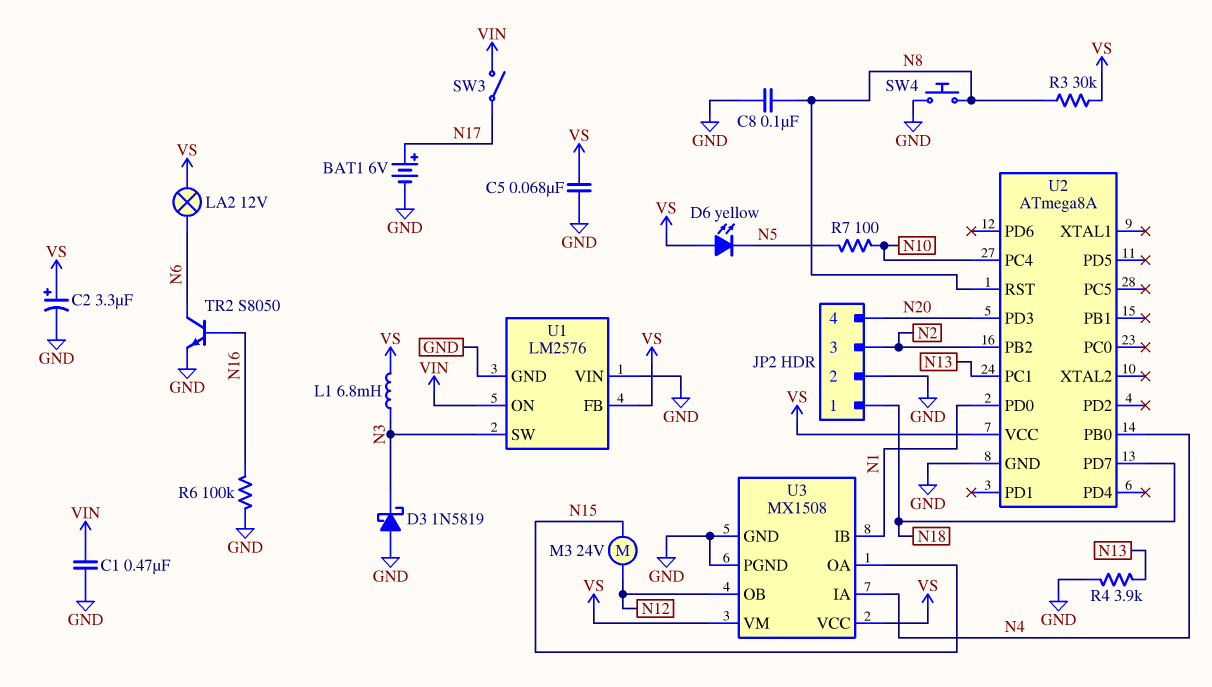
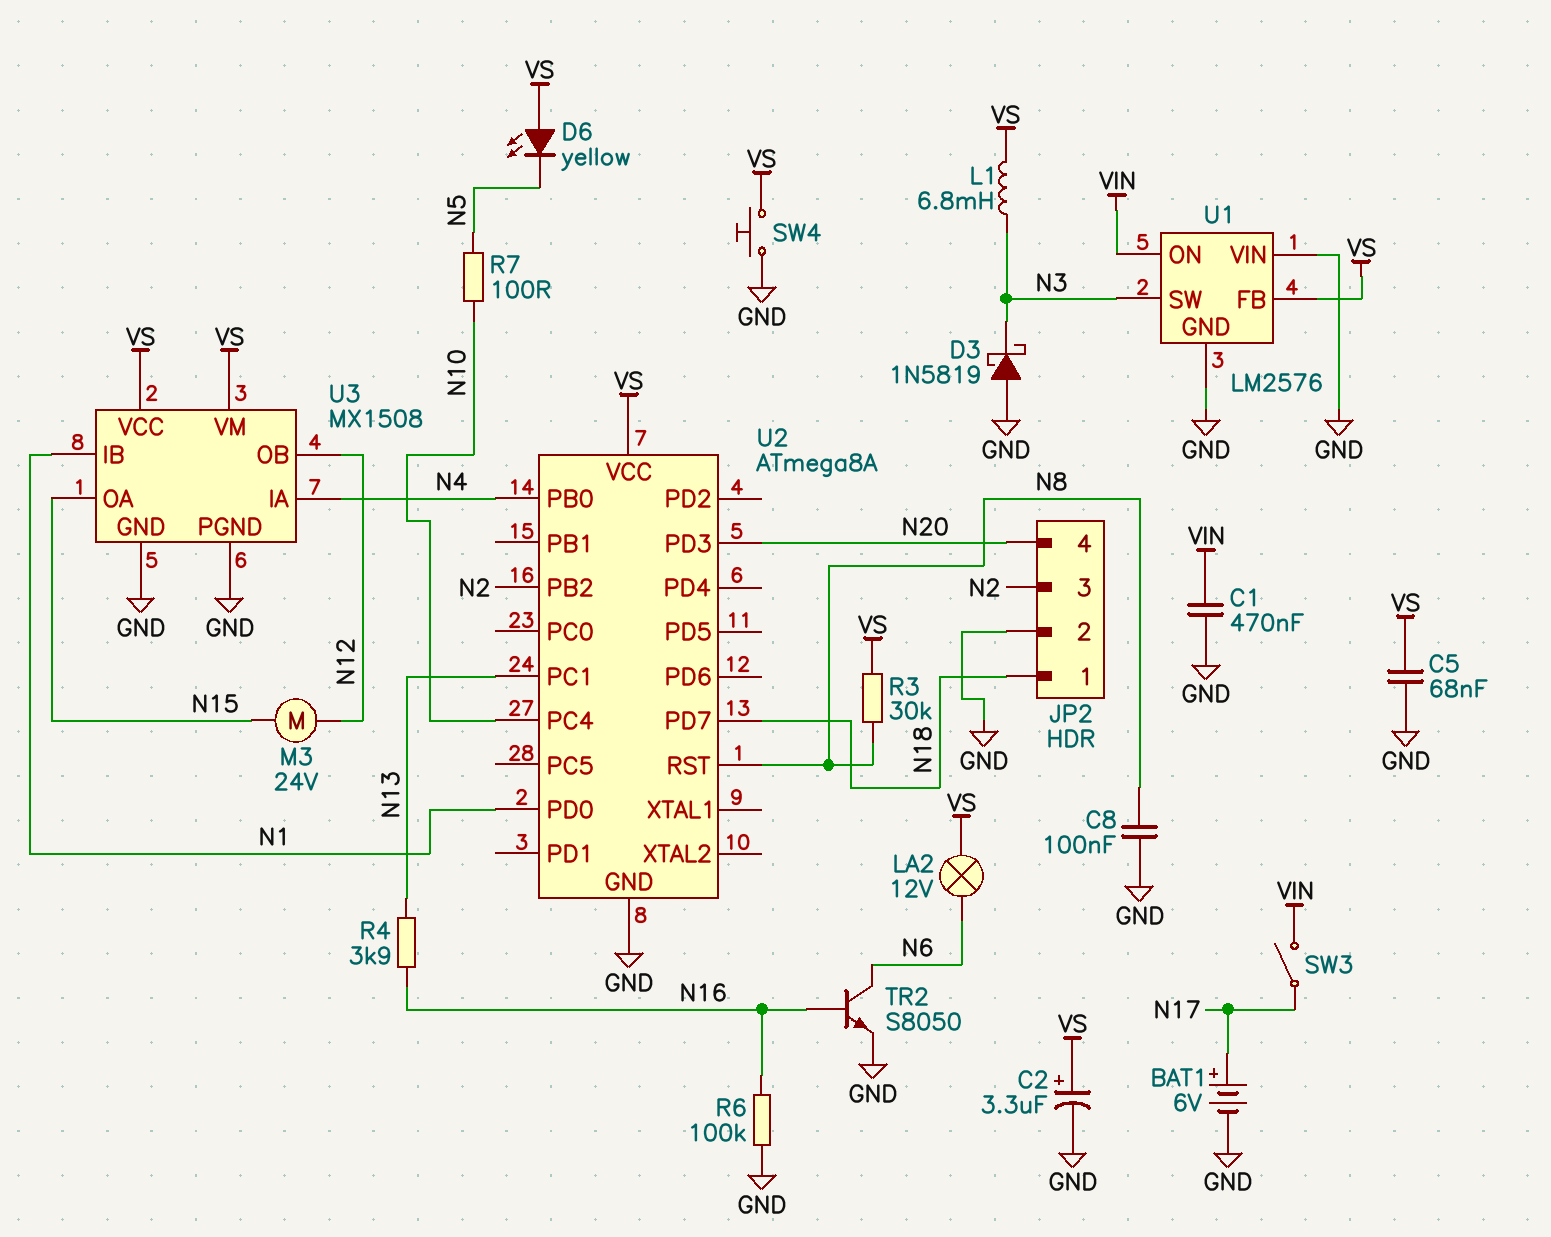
R4: 3.9k (GND, N13) -> 3.9k (N13, N16)
SW4: button (GND, N8) -> button (GND, VS)

